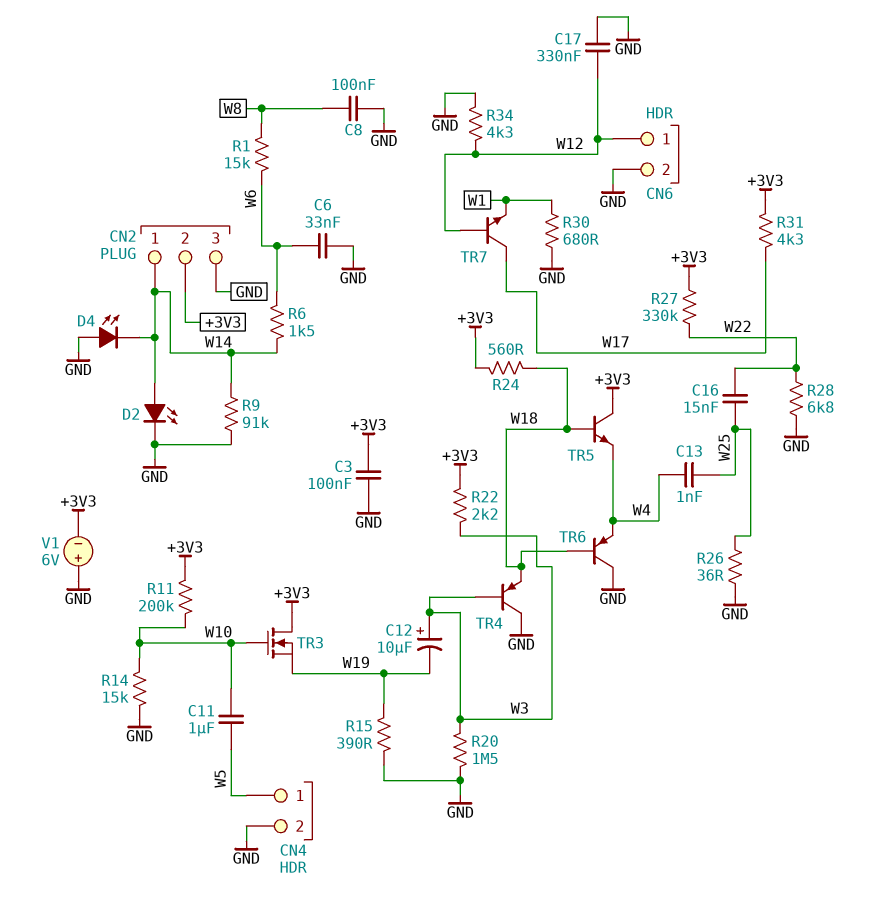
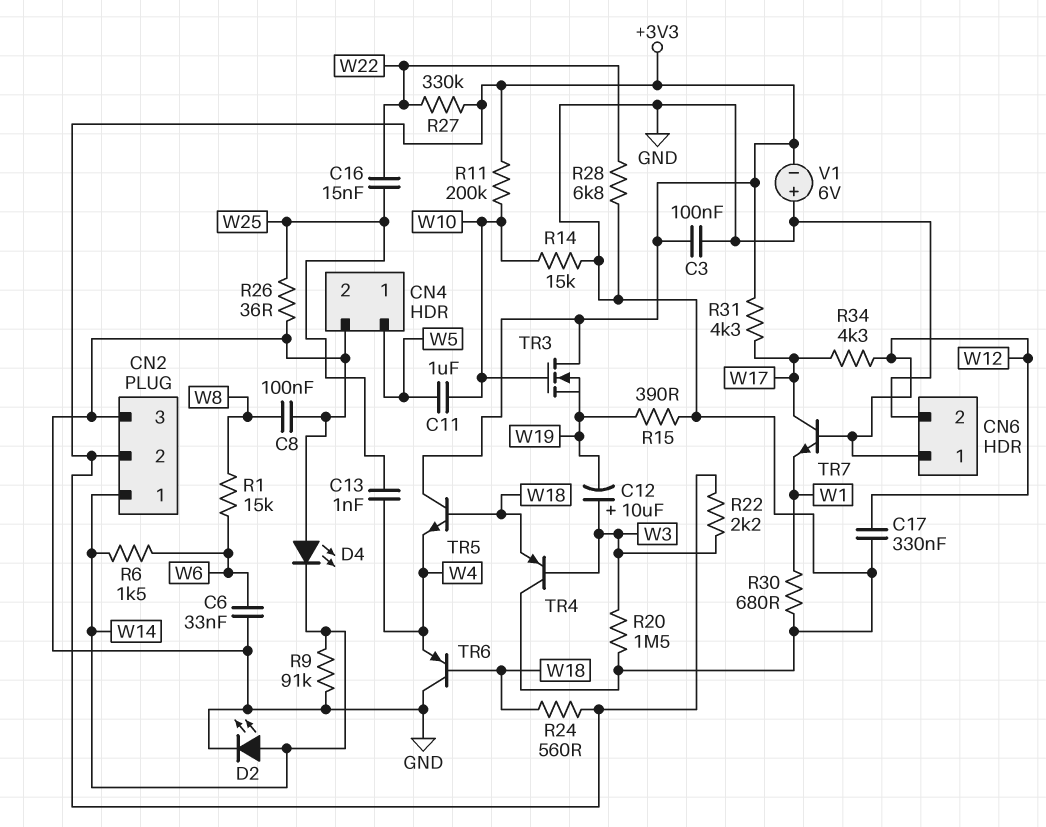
R34: 4.3k (GND, W12) -> 4.3k (W12, W17)

